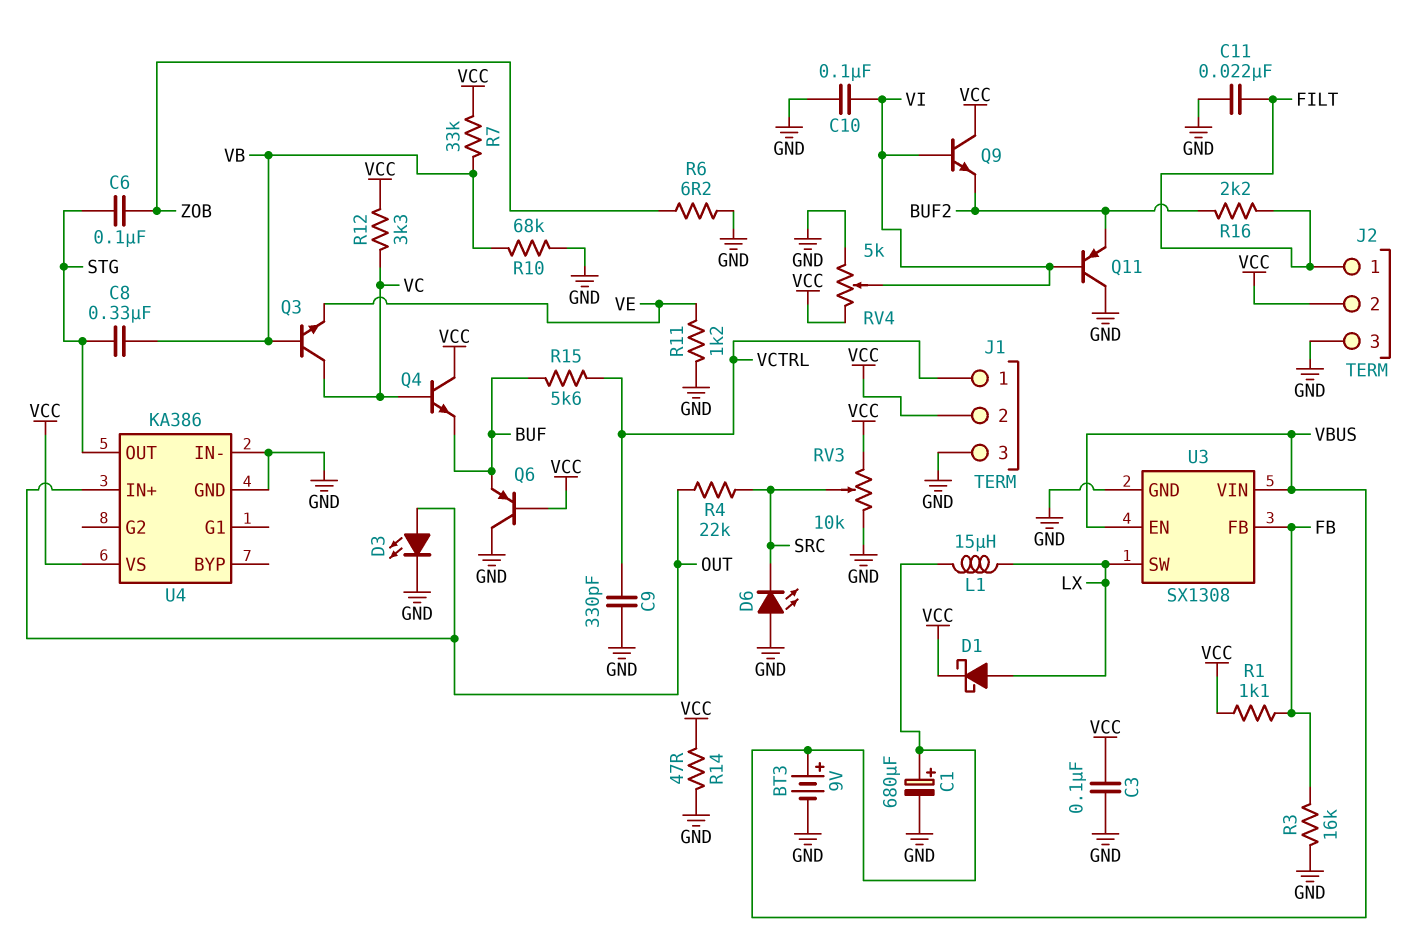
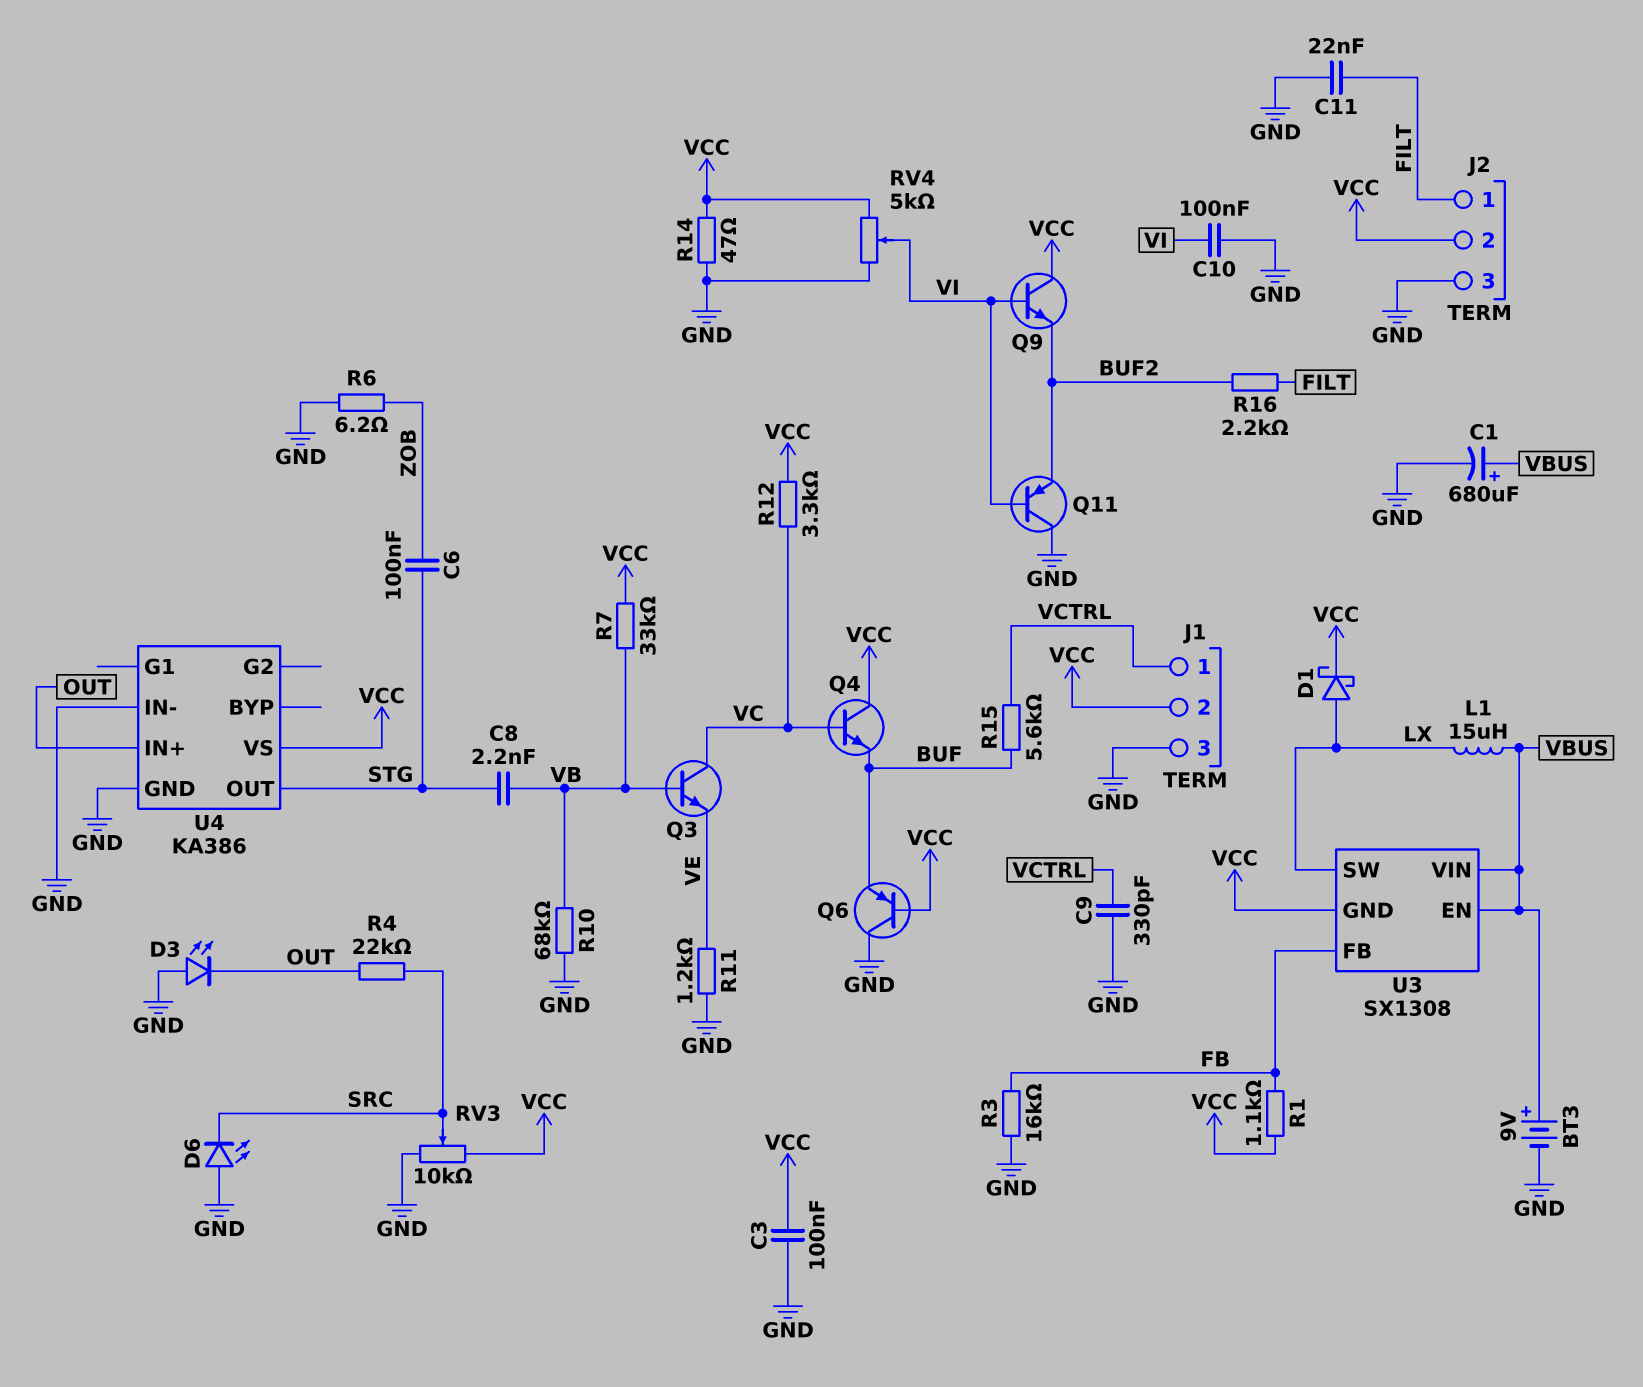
C8: 330nF (STG, VB) -> 2.2nF (STG, VB)
D3: LED (A OUT, K GND) -> LED (A GND, K OUT)
U3 pin GND: GND -> VCC

